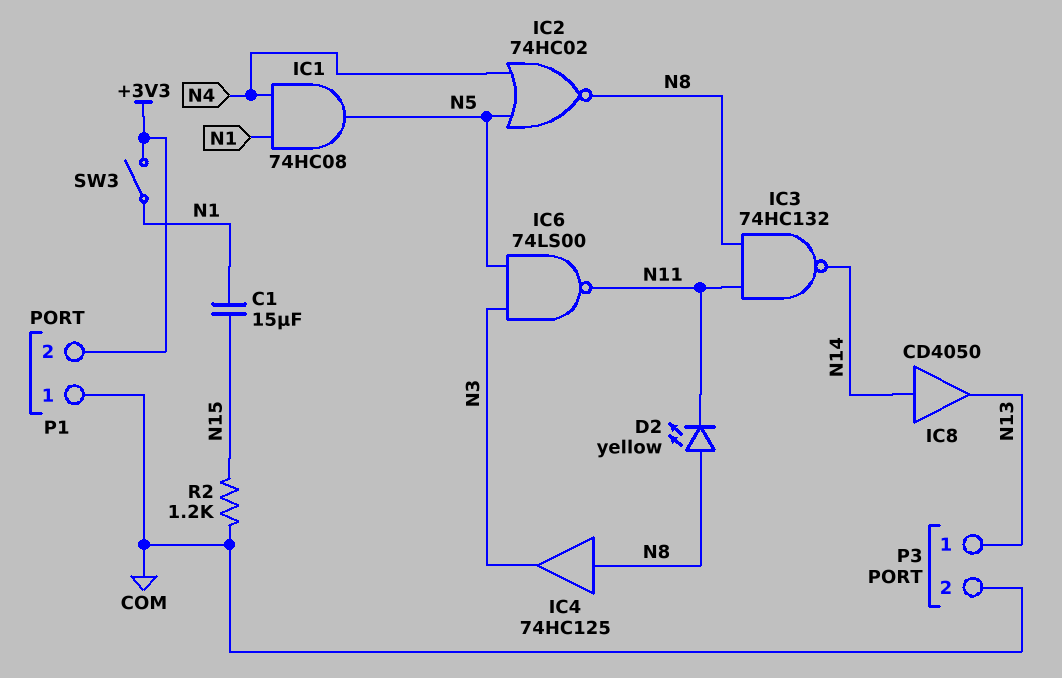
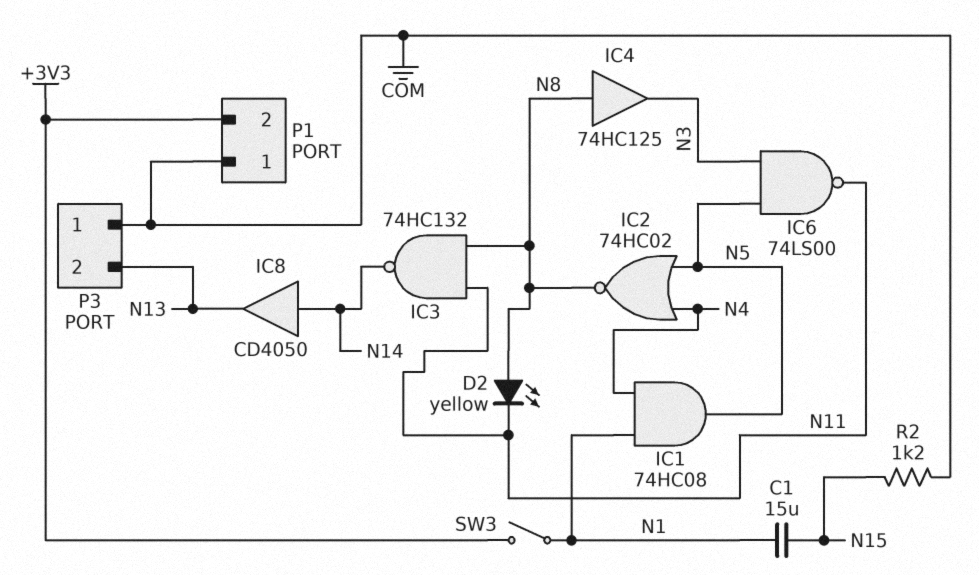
P3 pin 1: N13 -> COM
P3 pin 2: COM -> N13

